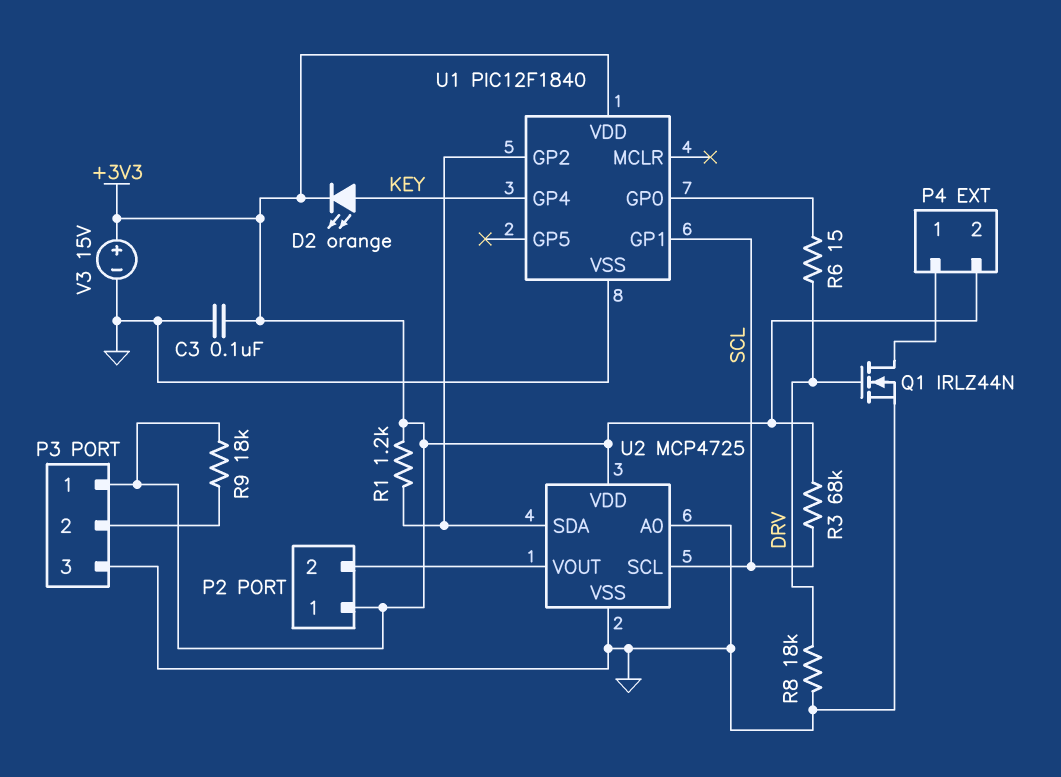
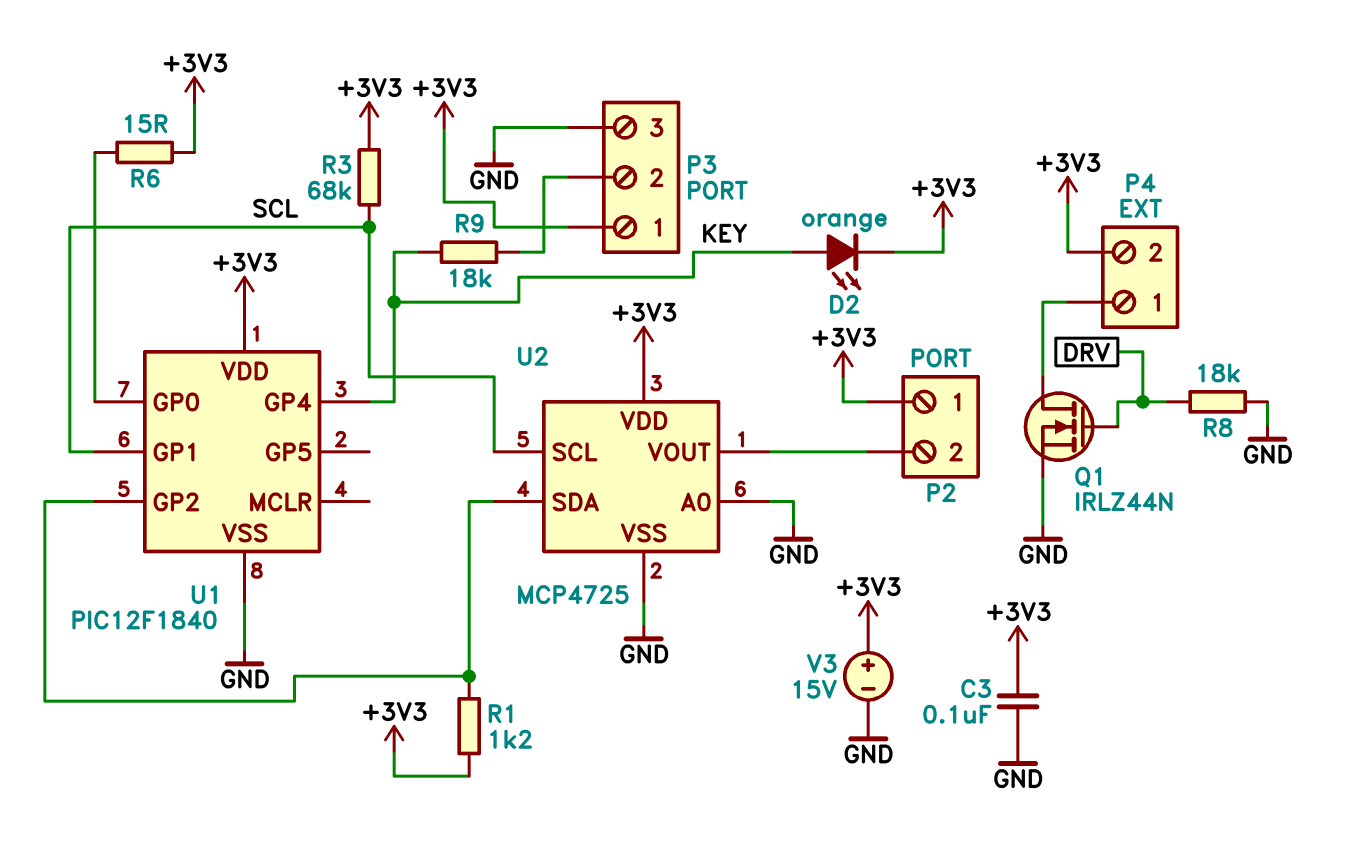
R6: 15 (DRV, U1/GP0) -> 15 (+3V3, U1/GP0)
R9: 18k (+3V3, P3/2) -> 18k (KEY, P3/2)

